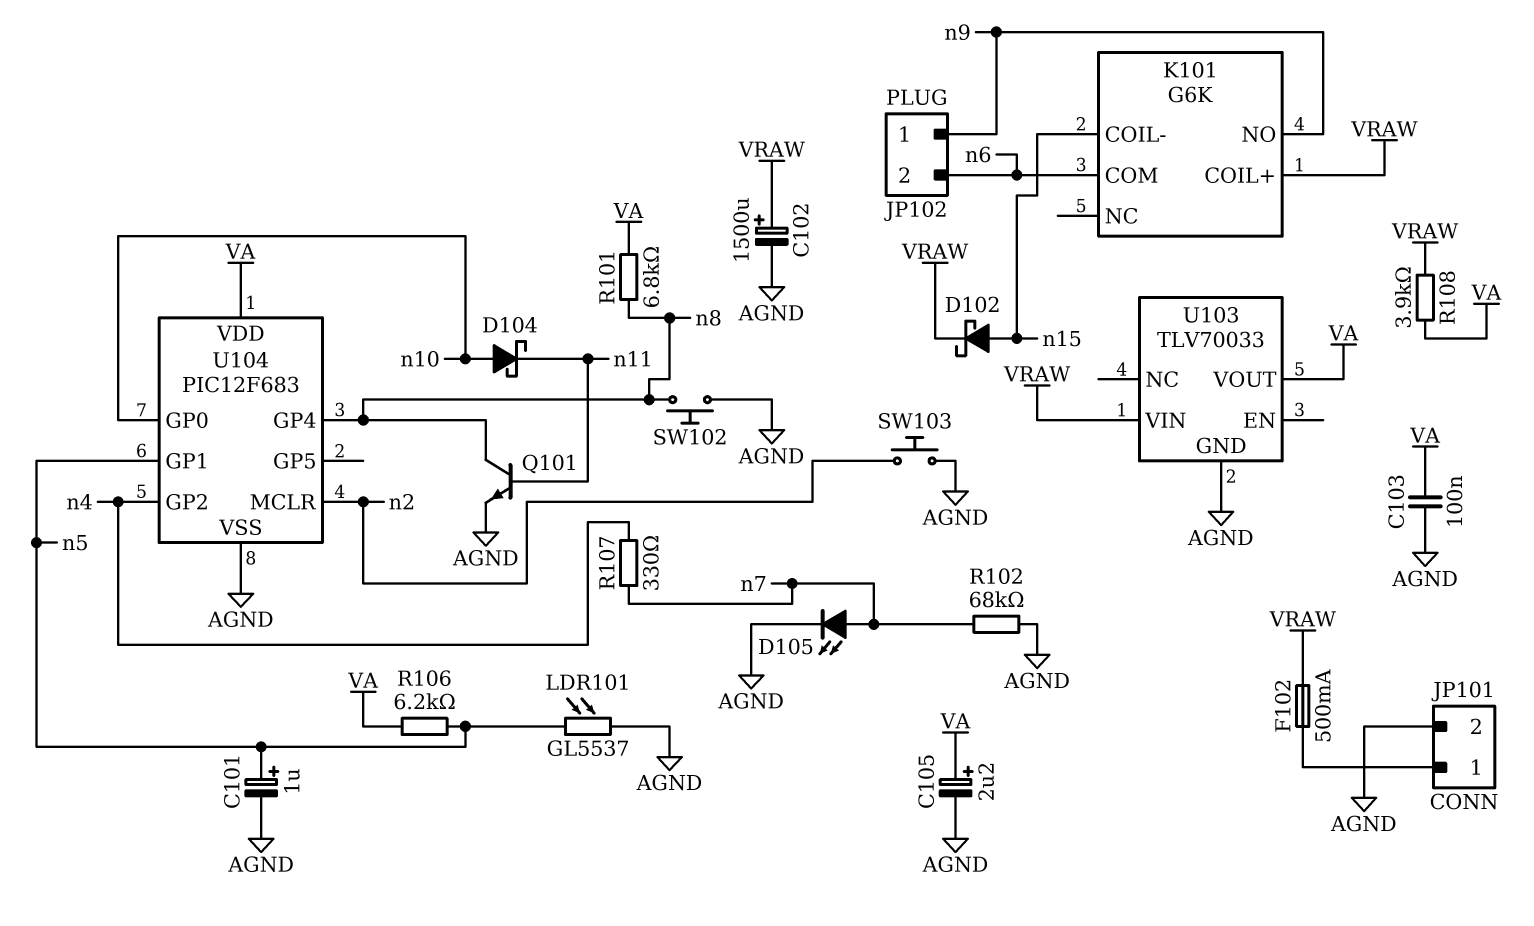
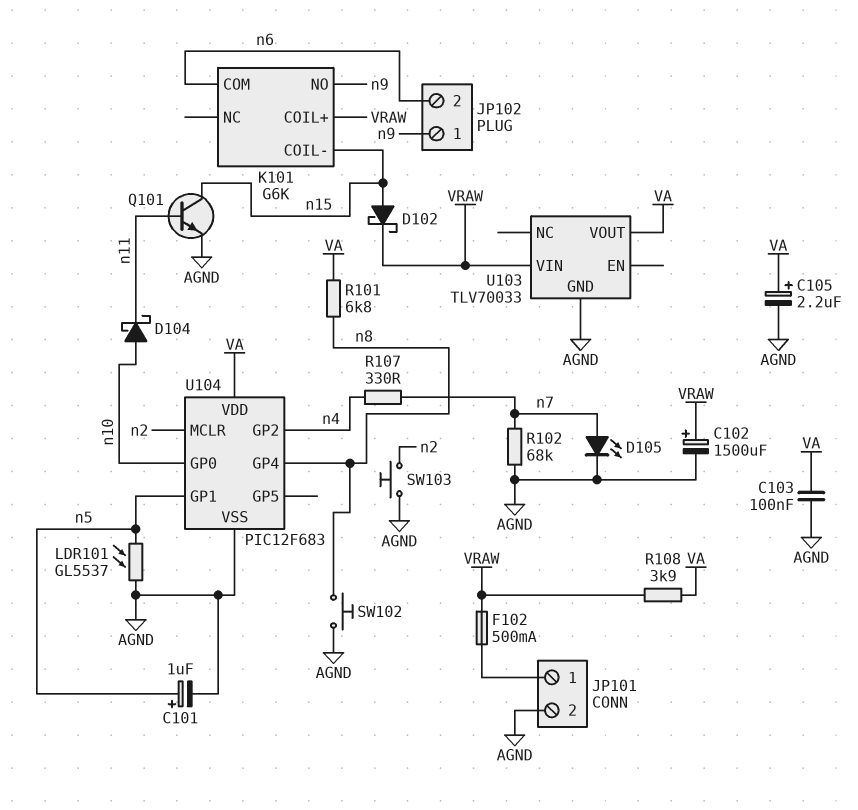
Q101: NPN (B n11, C n8, E AGND) -> NPN (B n11, C n15, E AGND)
R106: 6.2k (VA, n5) -> none

